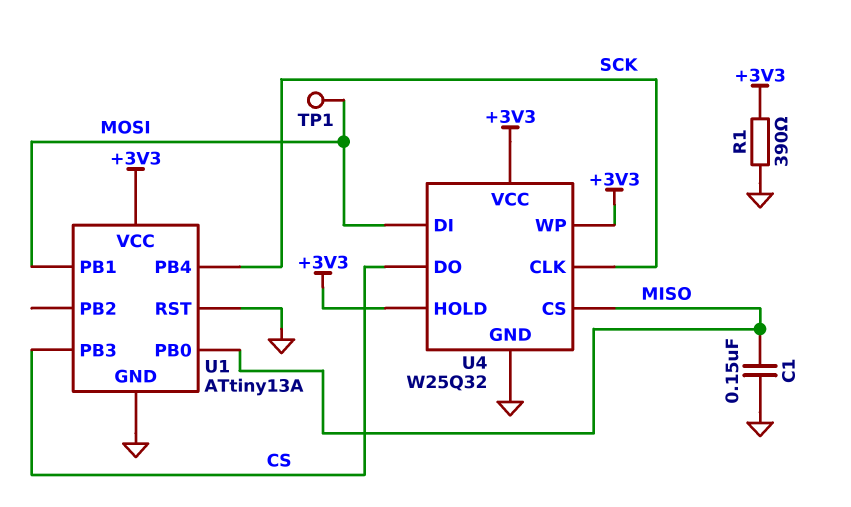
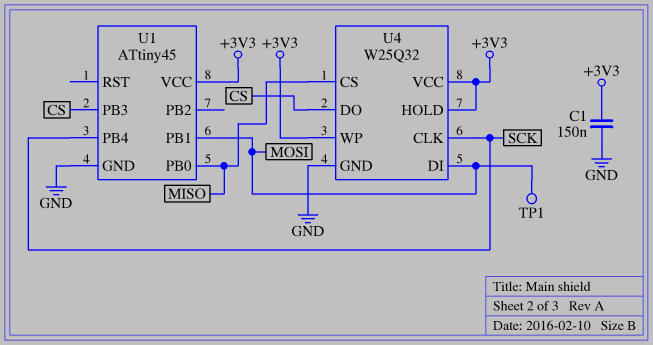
C1: 150nF (GND, MISO) -> 150nF (+3V3, GND)
R1: 390 (+3V3, GND) -> none
U1: ATtiny13A -> ATtiny45
U1 pin RST: GND -> none

